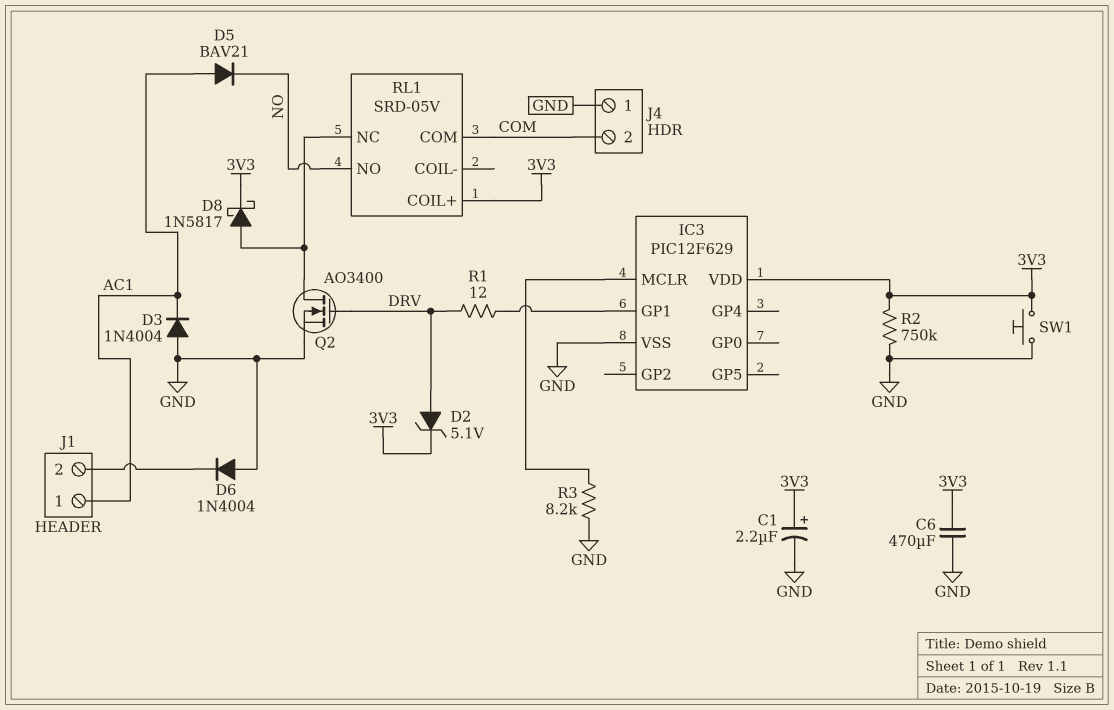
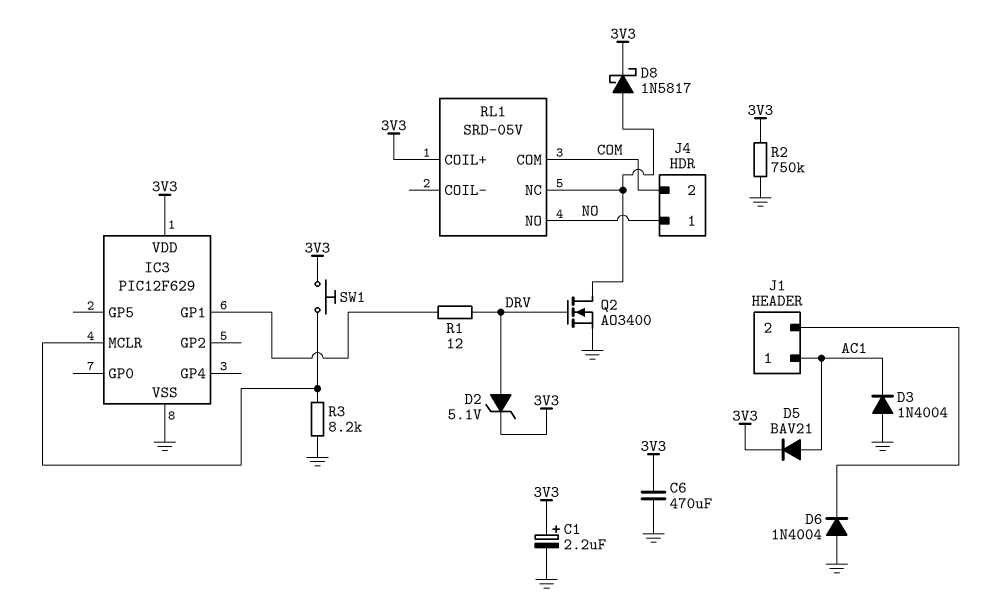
D5: diode BAV21 (A AC1, K NO) -> diode BAV21 (A AC1, K 3V3)
J4 pin 1: GND -> NO
SW1: button (3V3, GND) -> button (3V3, IC3/MCLR)

